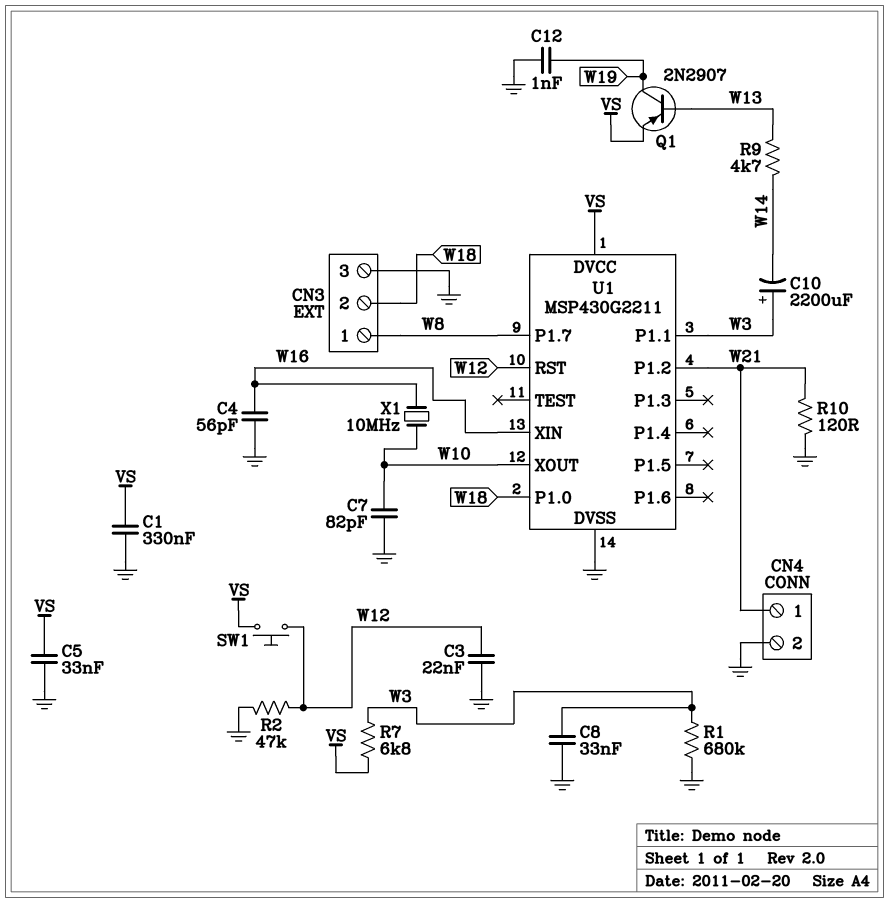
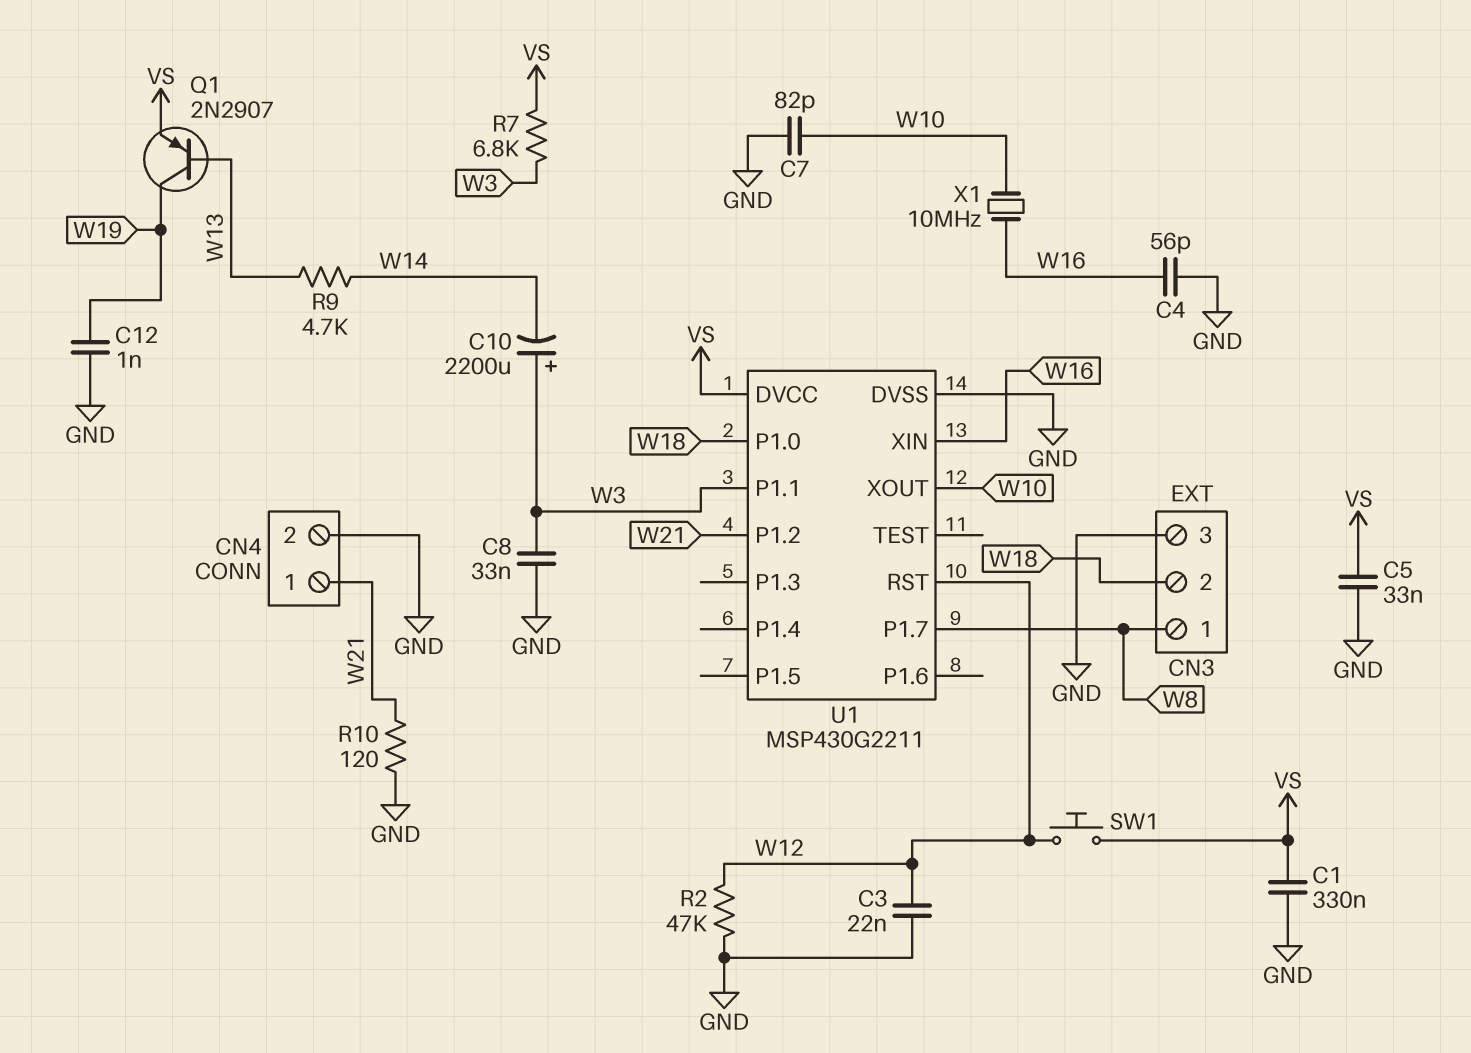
R1: 680k (GND, W3) -> none

